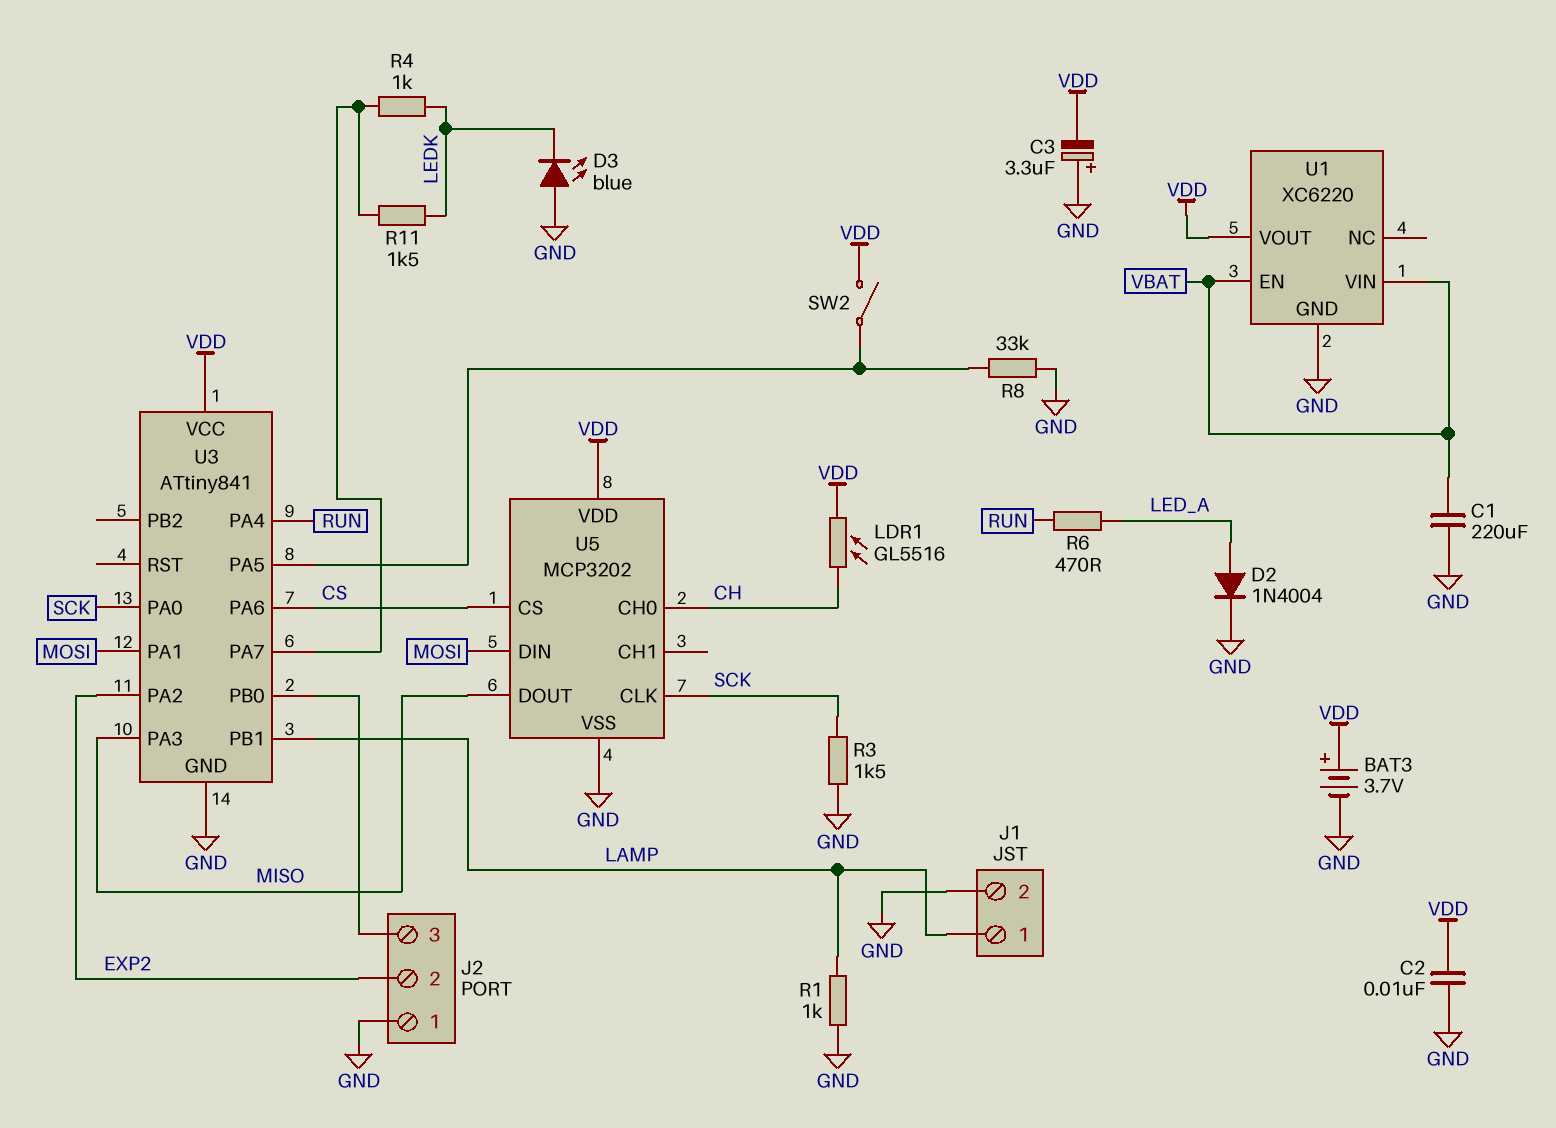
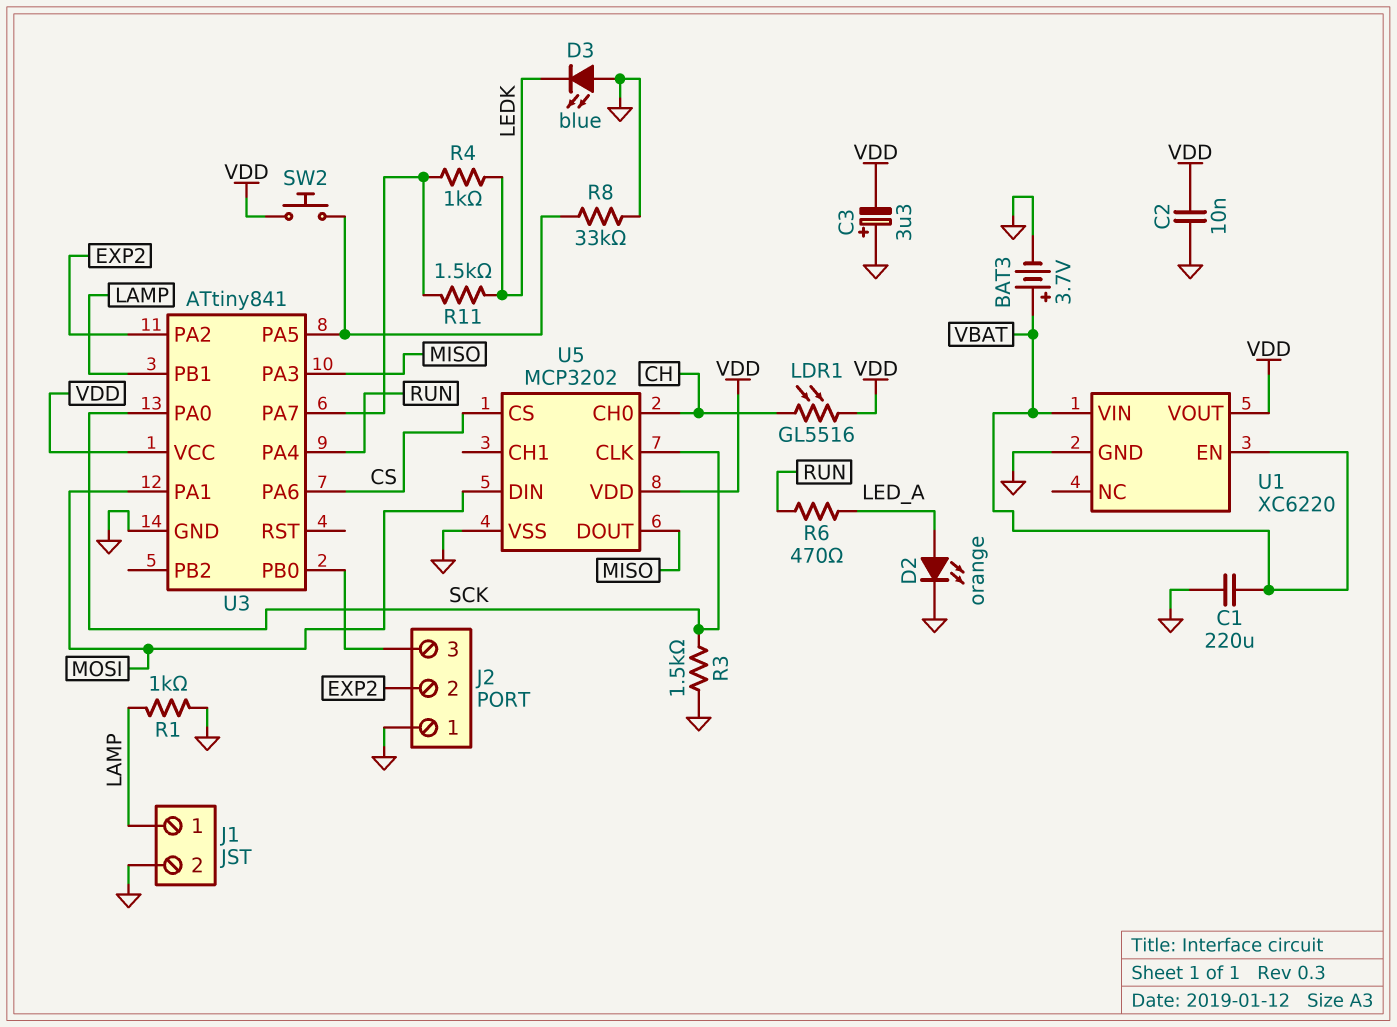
BAT3: 3.7V (plus VDD, minus GND) -> 3.7V (plus VBAT, minus GND)
D2: diode 1N4004 (A LED_A, K GND) -> LED orange (A LED_A, K GND)
SW2: switch (U3/PA5, VDD) -> button (U3/PA5, VDD)

